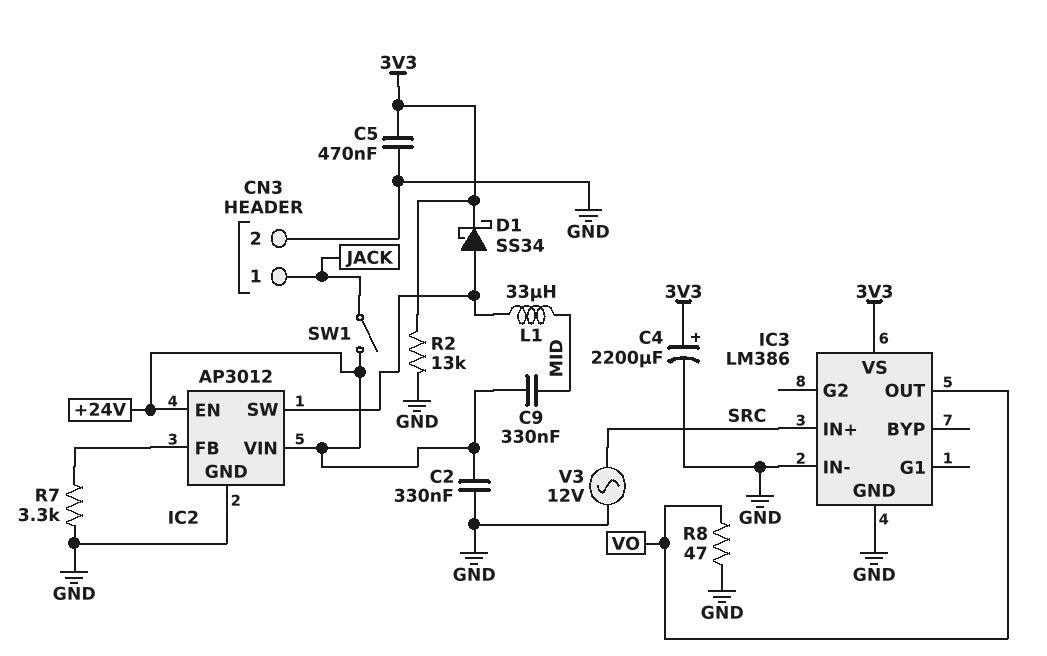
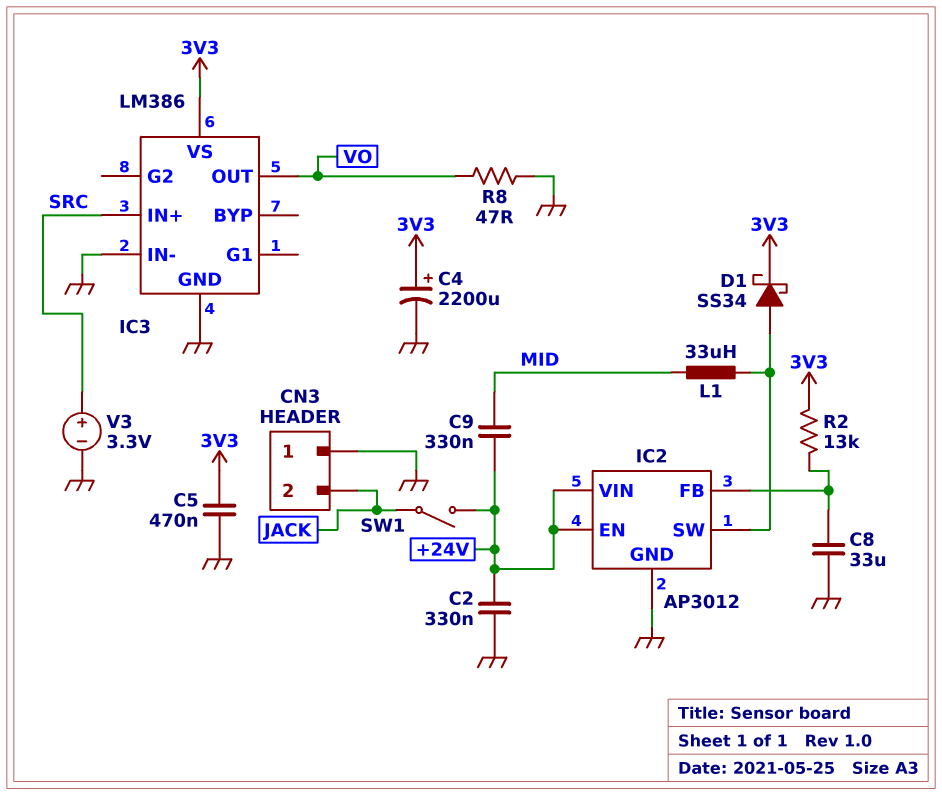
C8: none -> 33uF (GND, IC2/FB)
CN3 pin 1: JACK -> GND
CN3 pin 2: GND -> JACK
R2: 13k (3V3, GND) -> 13k (3V3, IC2/FB)
R7: 3.3k (GND, IC2/FB) -> none
V3: AC 12V (GND, SRC) -> 3.3V (plus SRC, minus GND)

